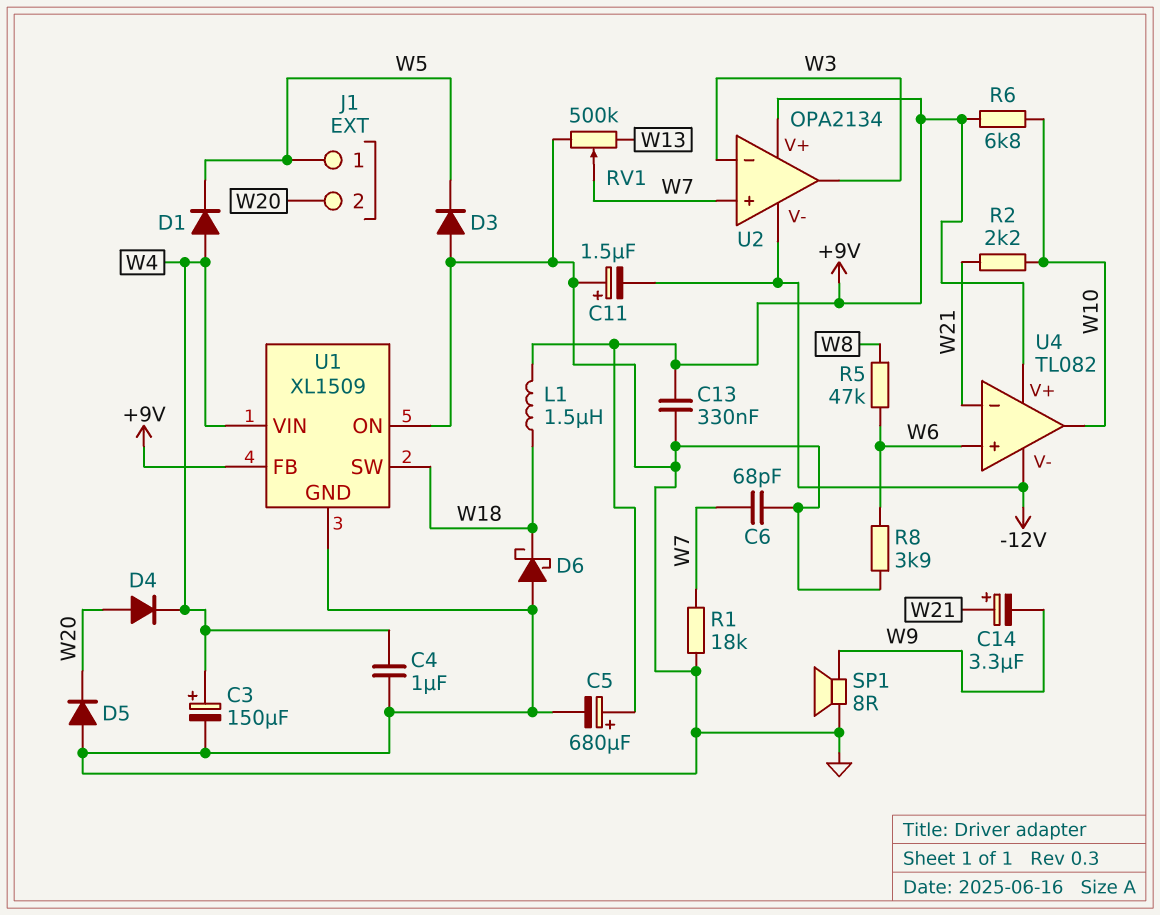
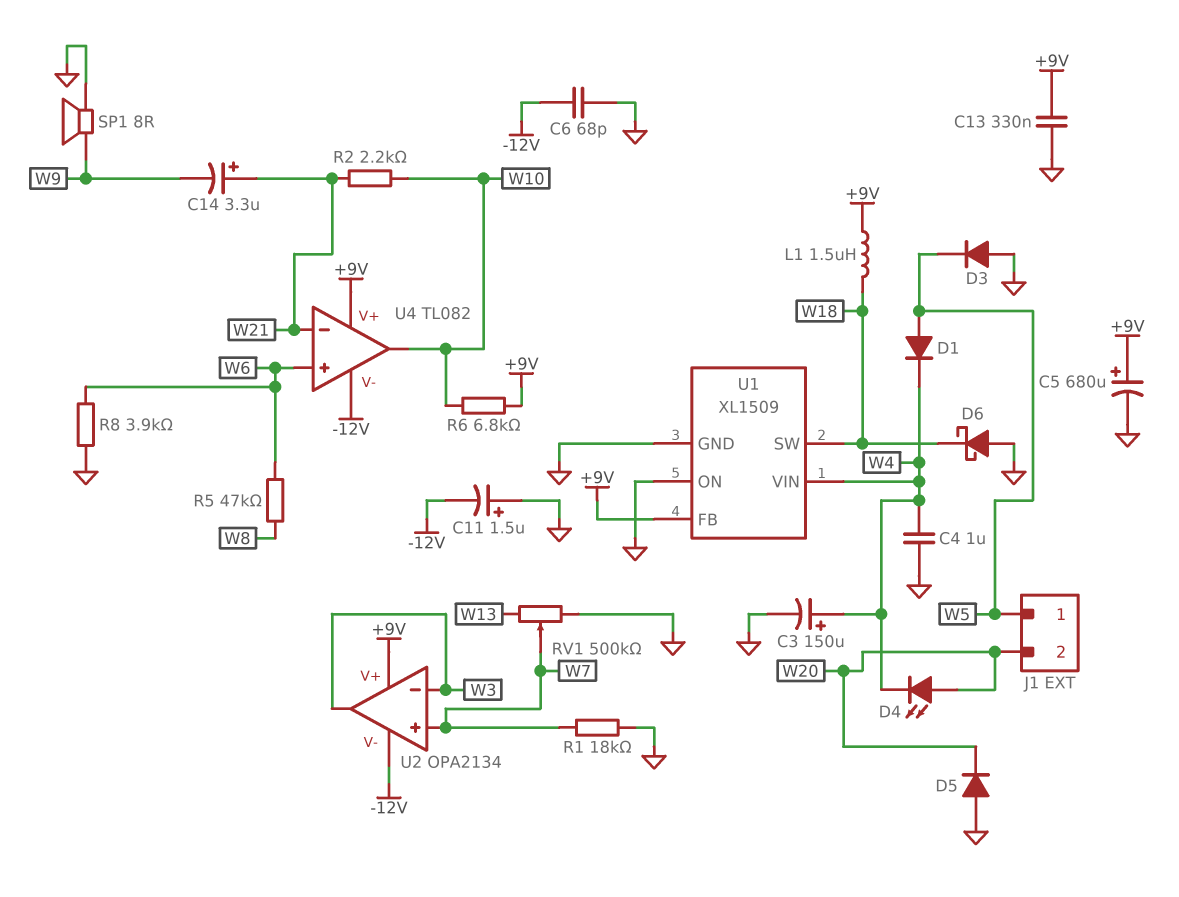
C6: 68pF (GND, W7) -> 68pF (-12V, GND)
D1: diode (A W4, K W5) -> diode (A W5, K W4)
D4: diode (A W20, K W4) -> LED (A W20, K W4)

